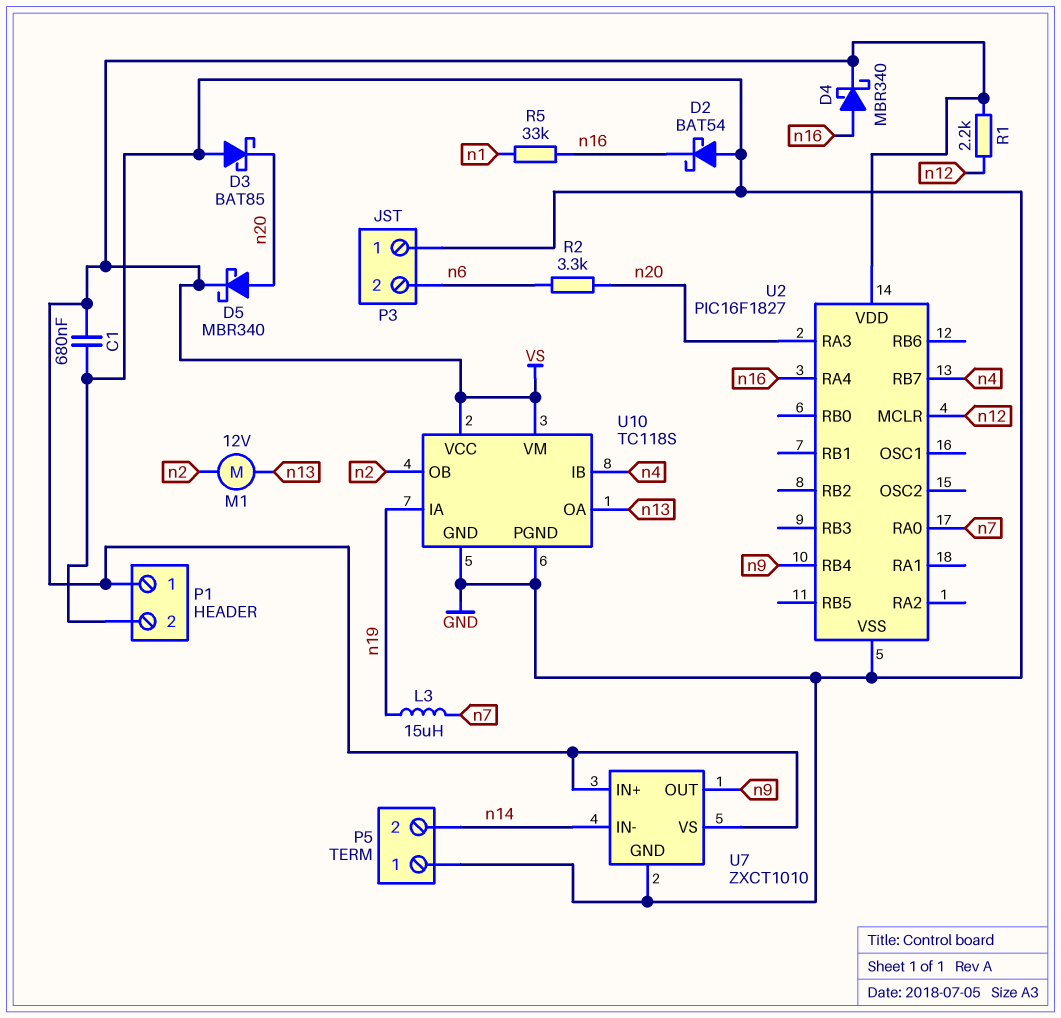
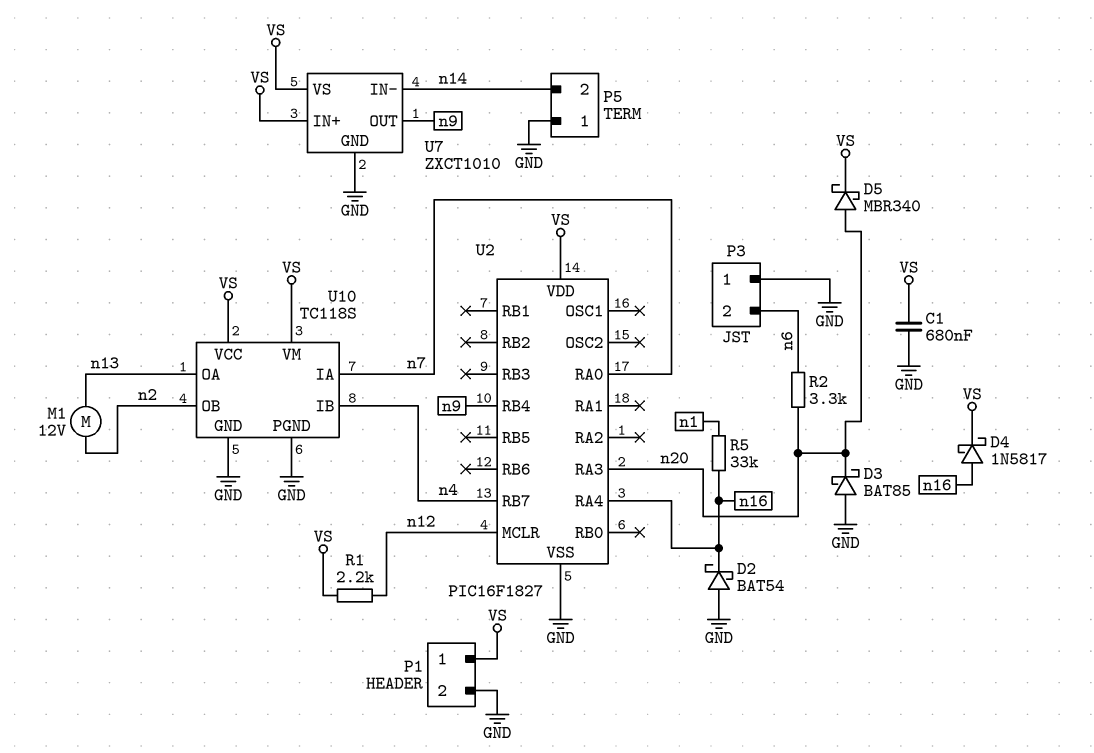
D4: schottky MBR340 (A n16, K VS) -> schottky 1N5817 (A n16, K VS)
L3: 15uH (n7, n19) -> none
U10 pin IA: n19 -> n7

